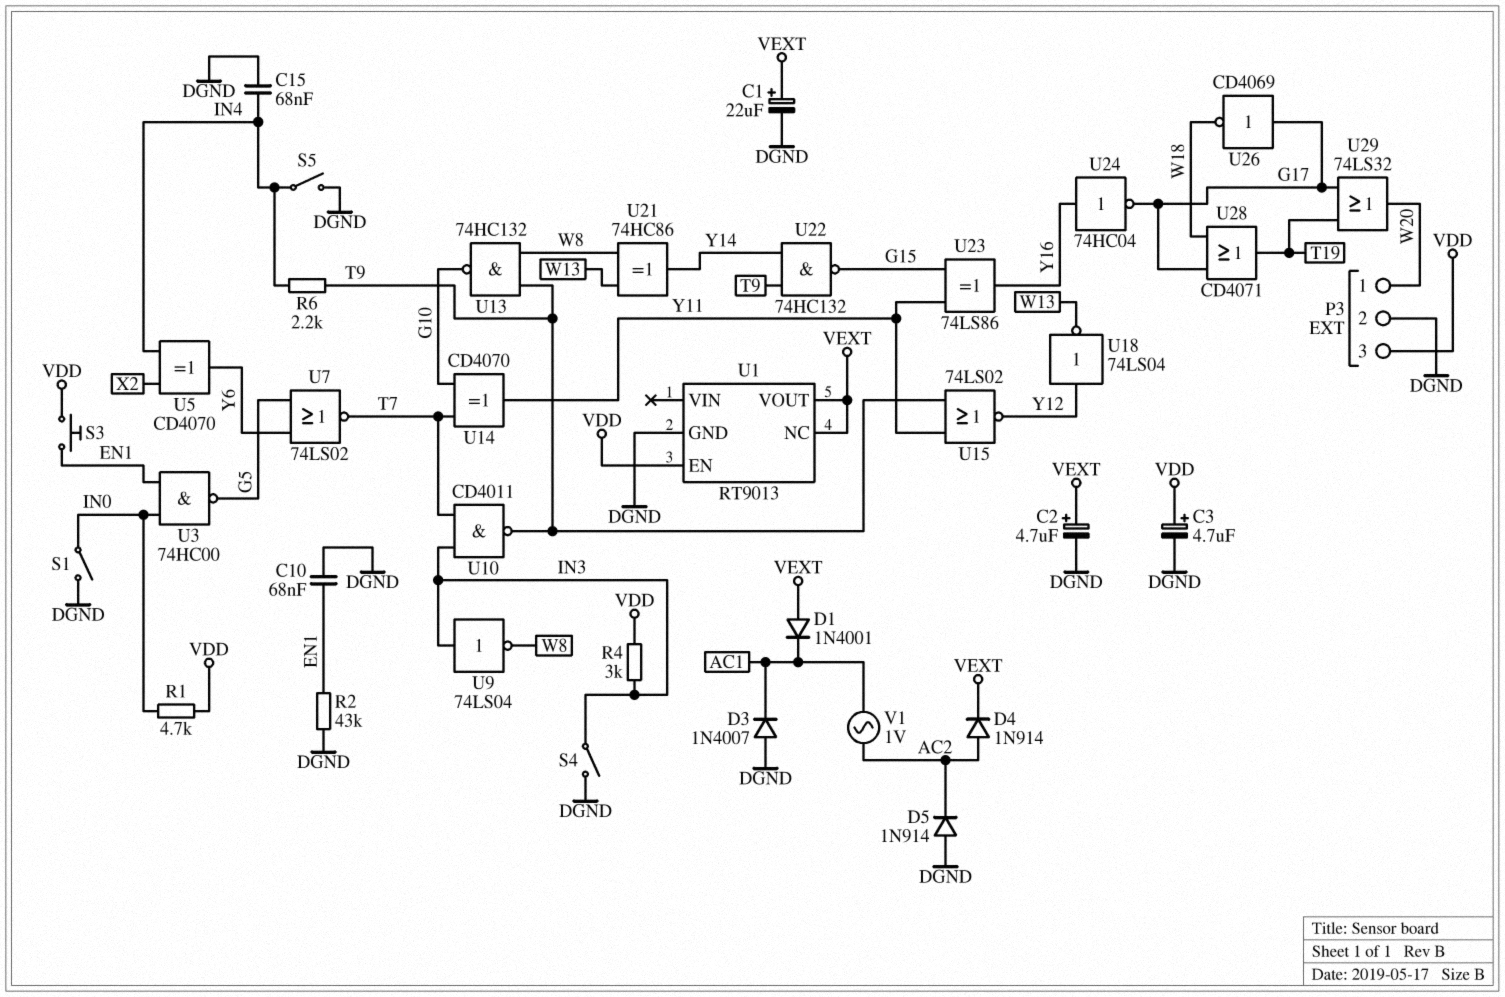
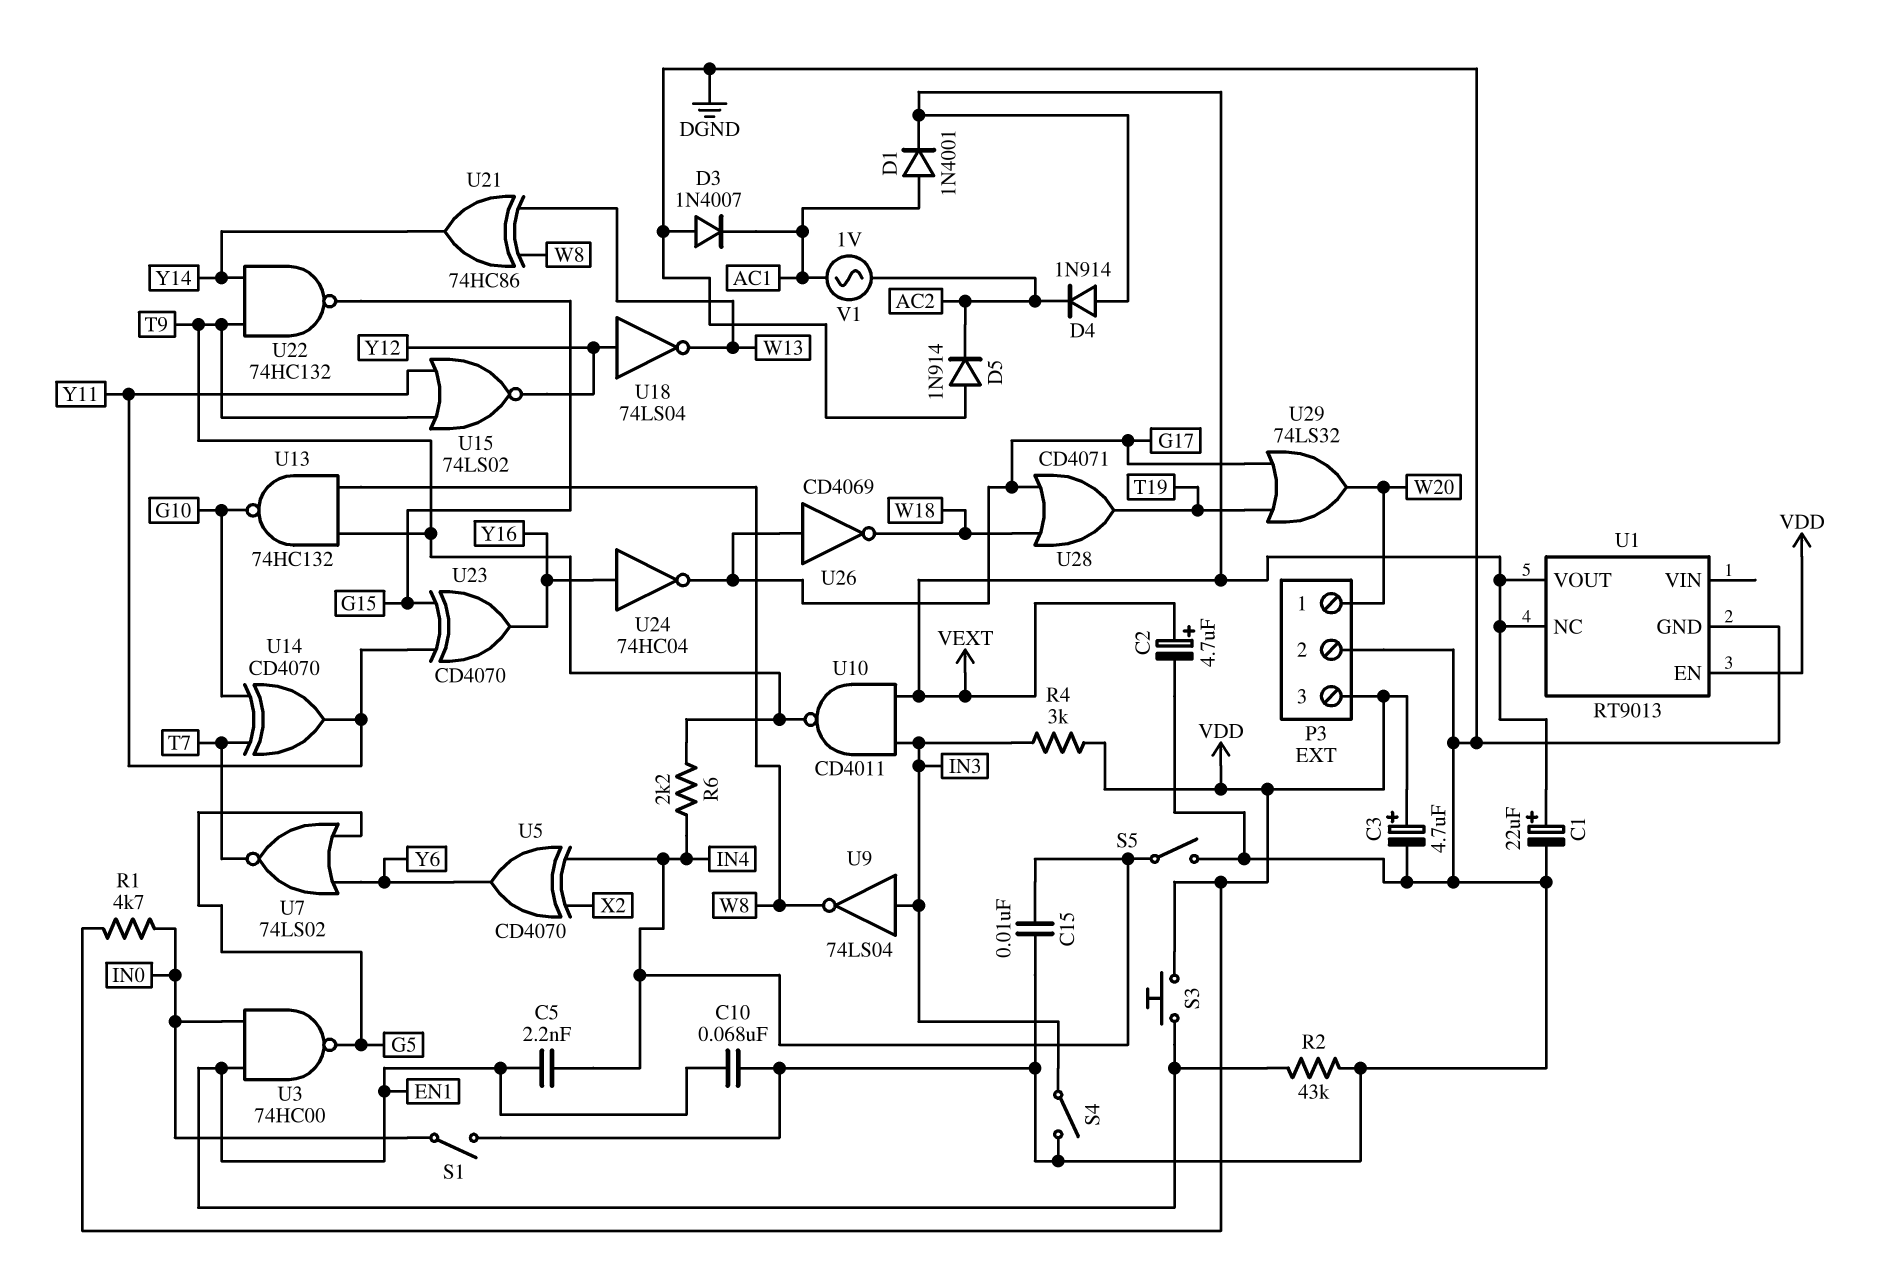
C5: none -> 2.2nF (EN1, IN4)
C15: 68nF (DGND, IN4) -> 10nF (DGND, IN4)
D1: diode 1N4001 (A VEXT, K AC1) -> diode 1N4001 (A AC1, K VEXT)
D4: diode 1N914 (A AC2, K VEXT) -> diode 1N914 (A VEXT, K AC2)
U10: NAND CD4011 (in IN3, in T7, out T9) -> NAND CD4011 (in IN3, in VEXT, out T9)
U23: XOR 74LS86 (in G15, in Y11, out Y16) -> XOR CD4070 (in G15, in Y11, out Y16)

